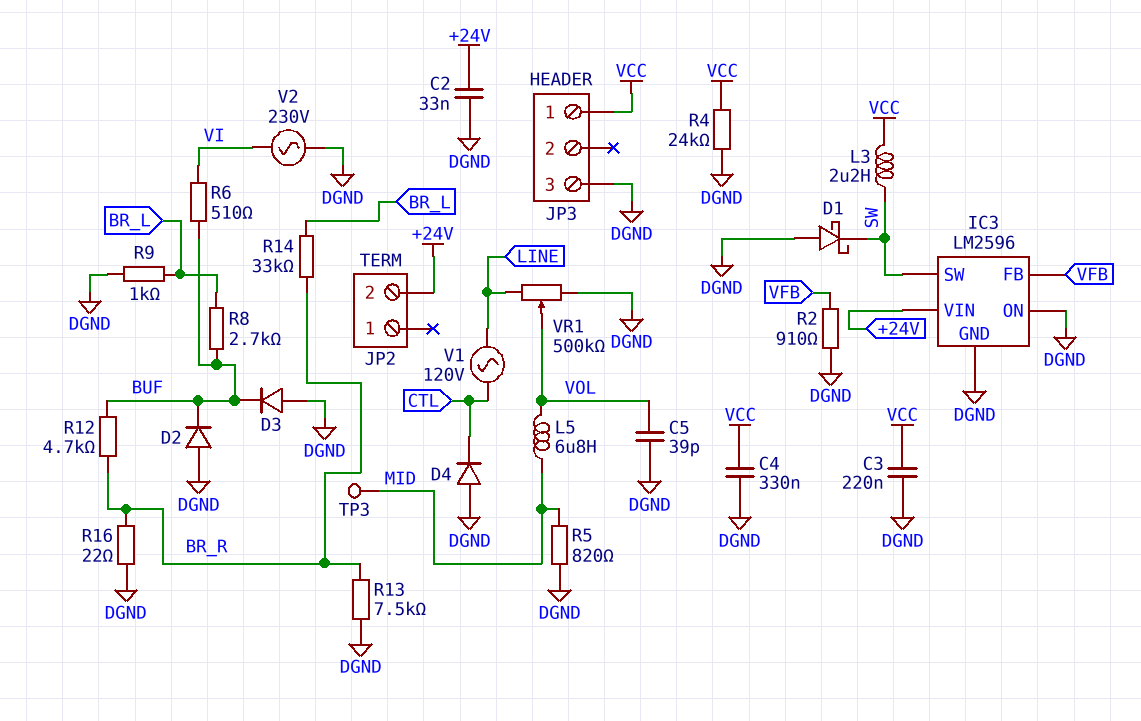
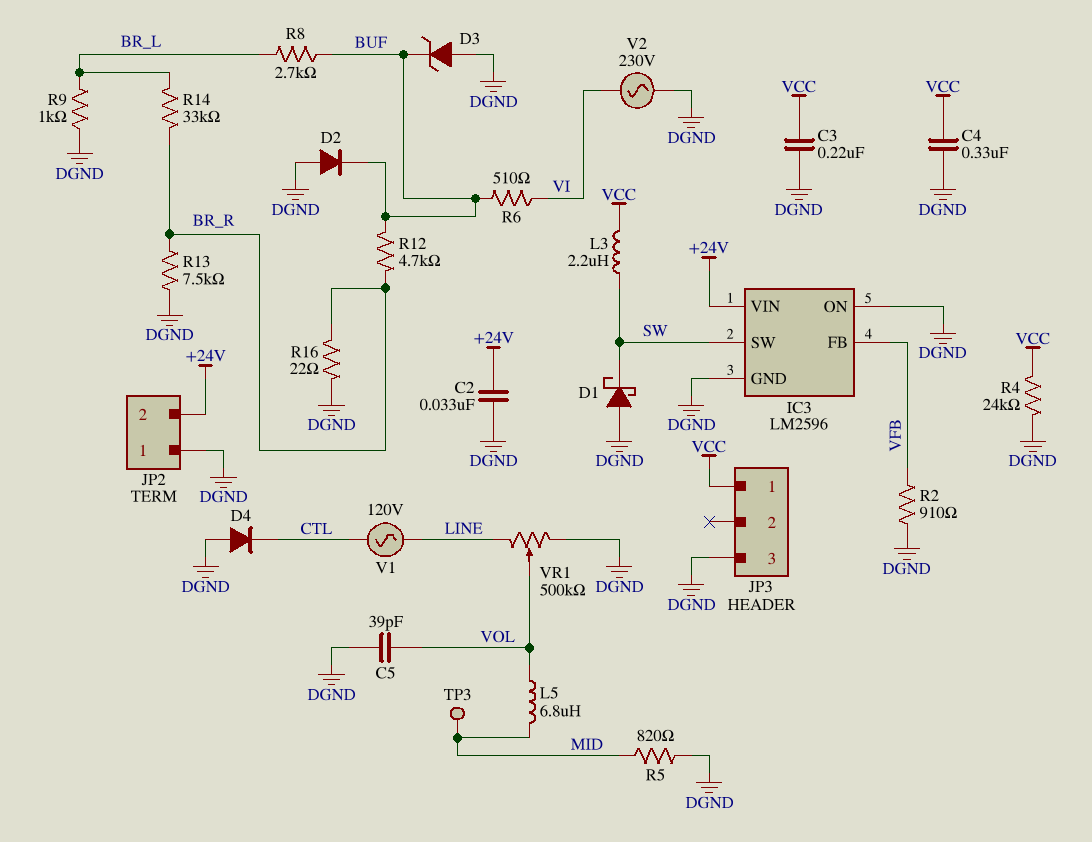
D3: diode (A DGND, K BUF) -> zener (A DGND, K BUF)
JP2 pin 1: none -> DGND

